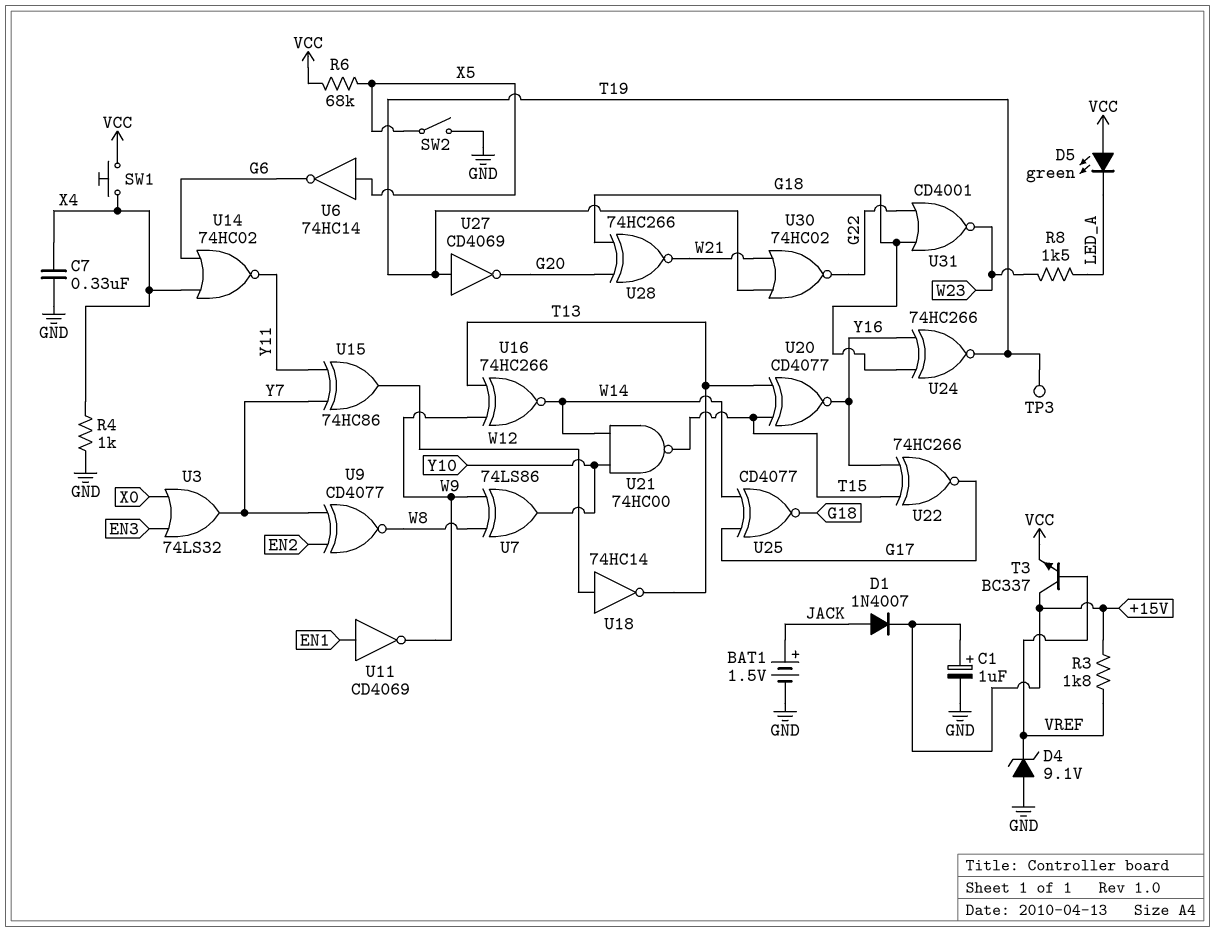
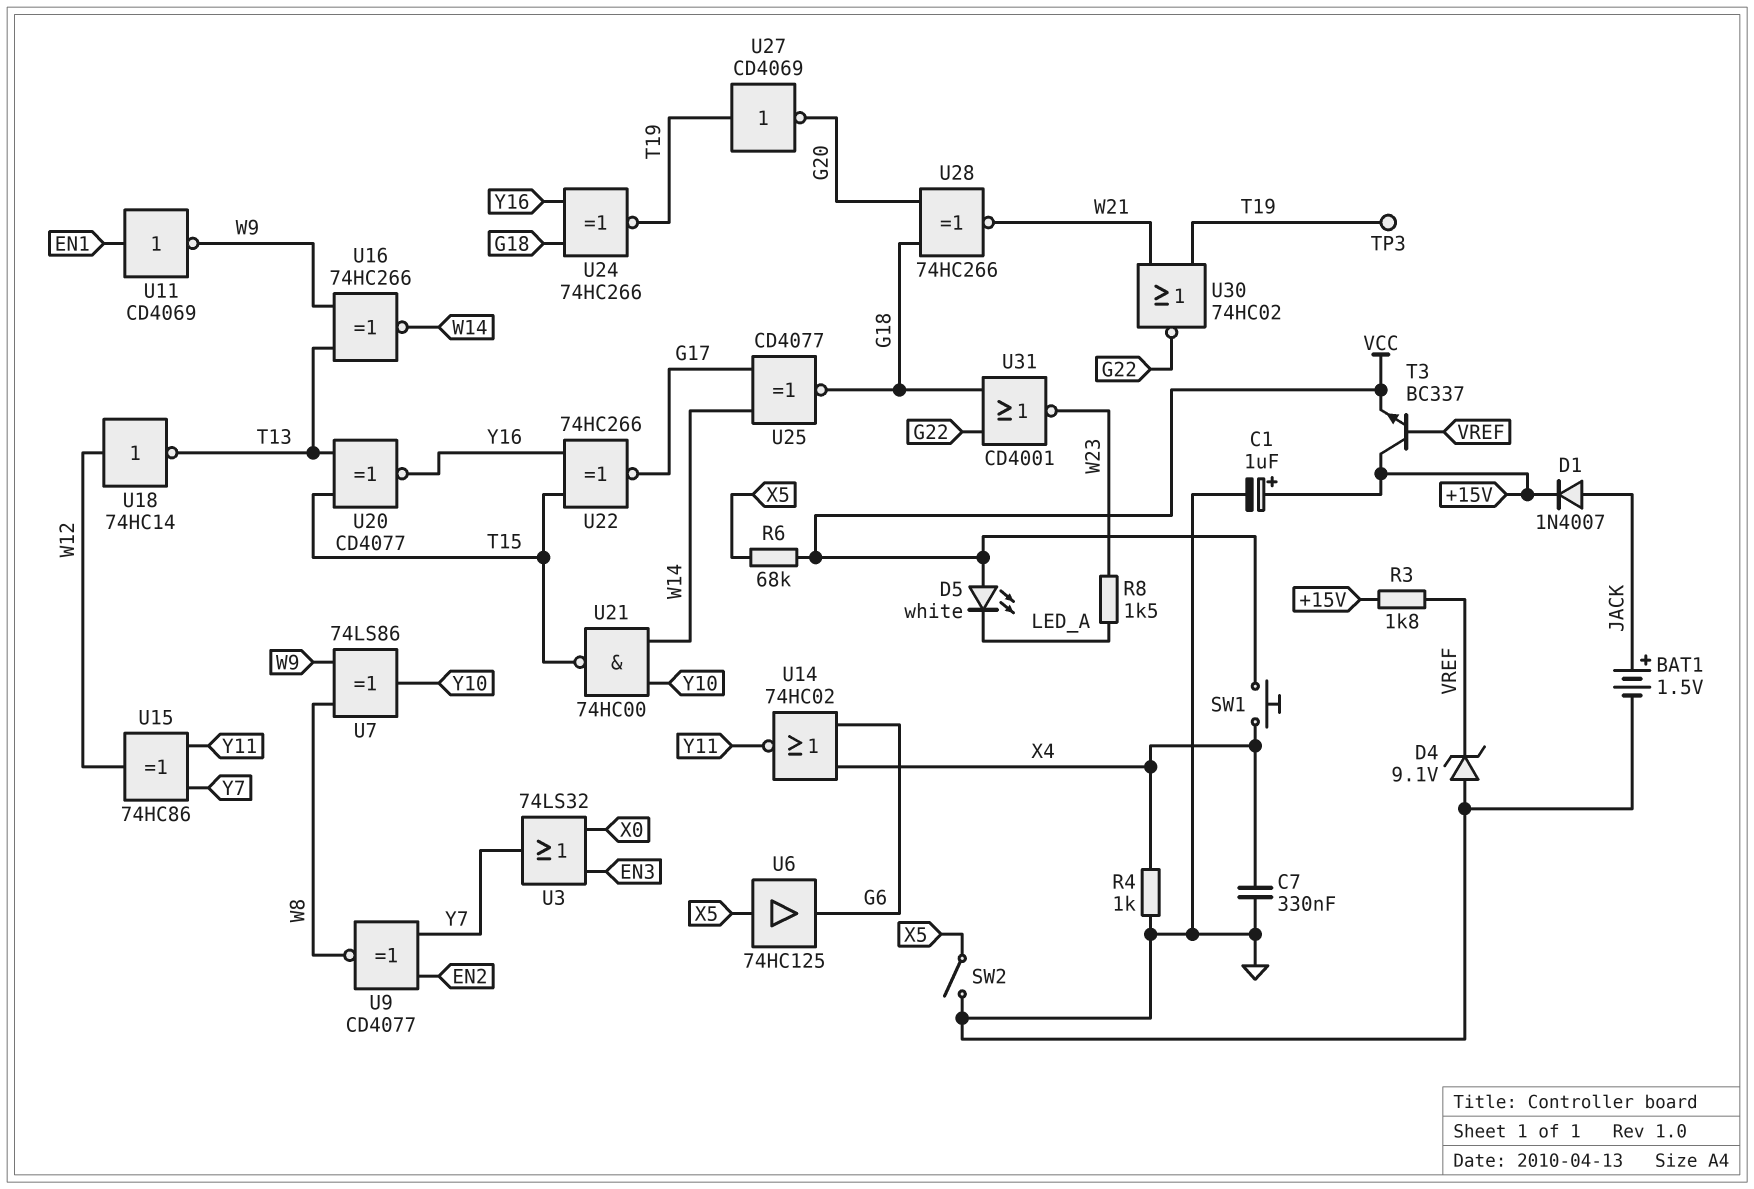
D5: LED green (A VCC, K LED_A) -> LED white (A VCC, K LED_A)
U6: NOT 74HC14 (in X5, out G6) -> buffer 74HC125 (in X5, out G6)

